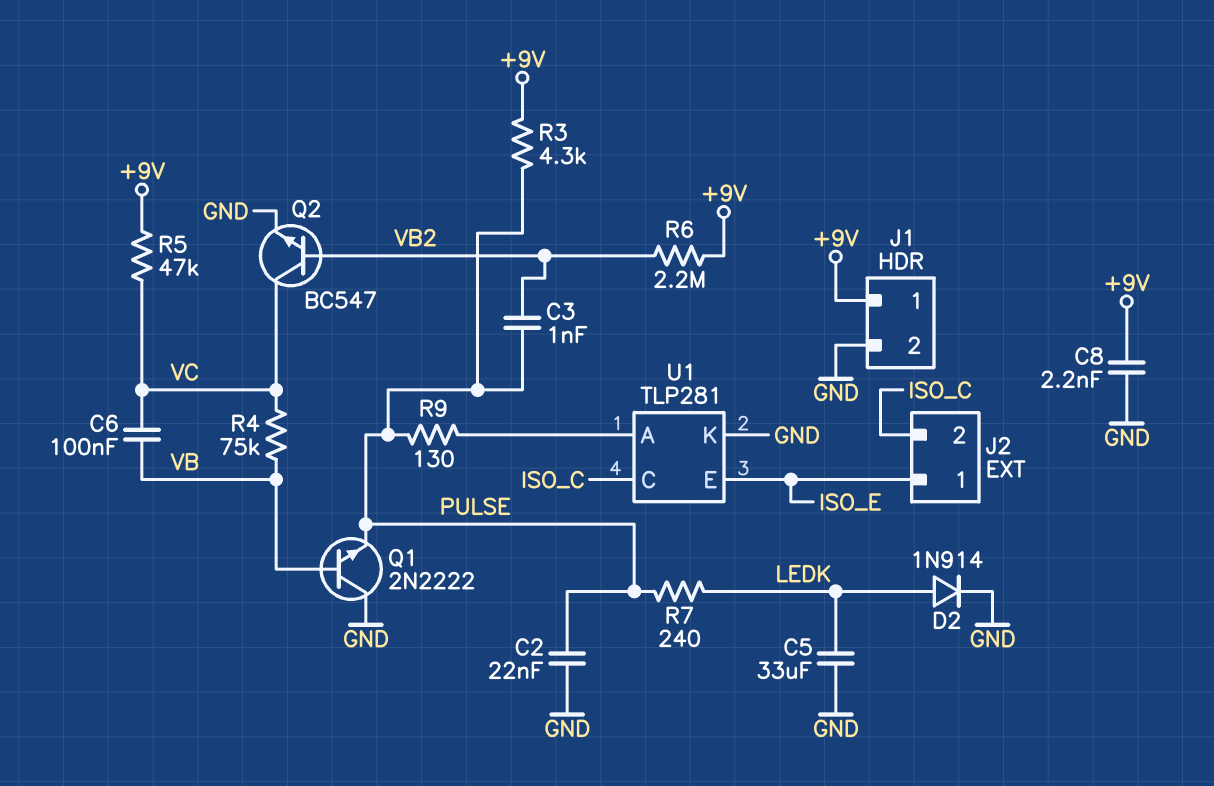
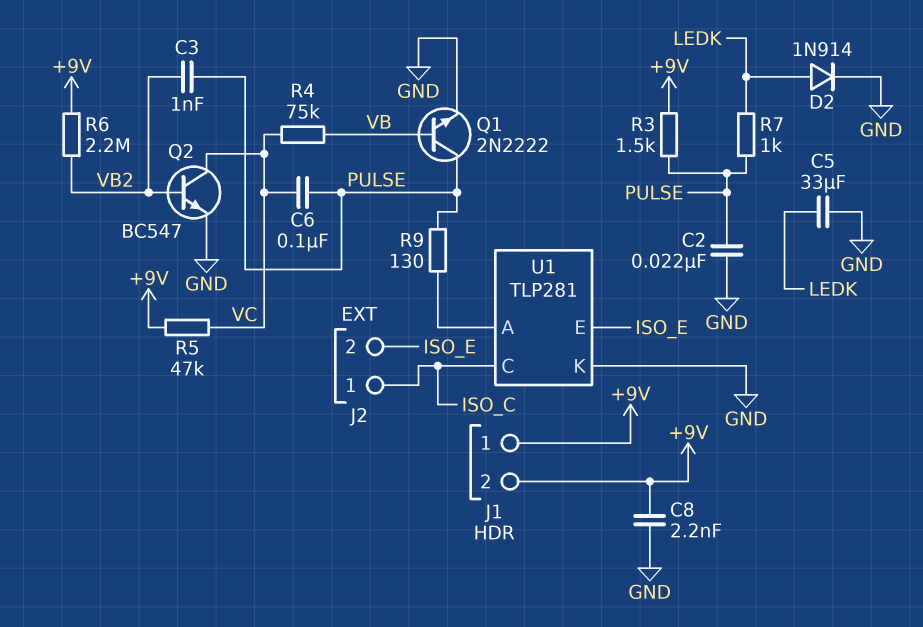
C6: 100nF (VB, VC) -> 100nF (PULSE, VC)
J1 pin 2: GND -> +9V
J2 pin 1: ISO_E -> ISO_C
J2 pin 2: ISO_C -> ISO_E
Q1: NPN 2N2222 (B VB, C GND, E PULSE) -> NPN 2N2222 (B VB, C PULSE, E GND)
R3: 4.3k (+9V, PULSE) -> 1.5k (+9V, PULSE)
R7: 240 (LEDK, PULSE) -> 1k (LEDK, PULSE)

